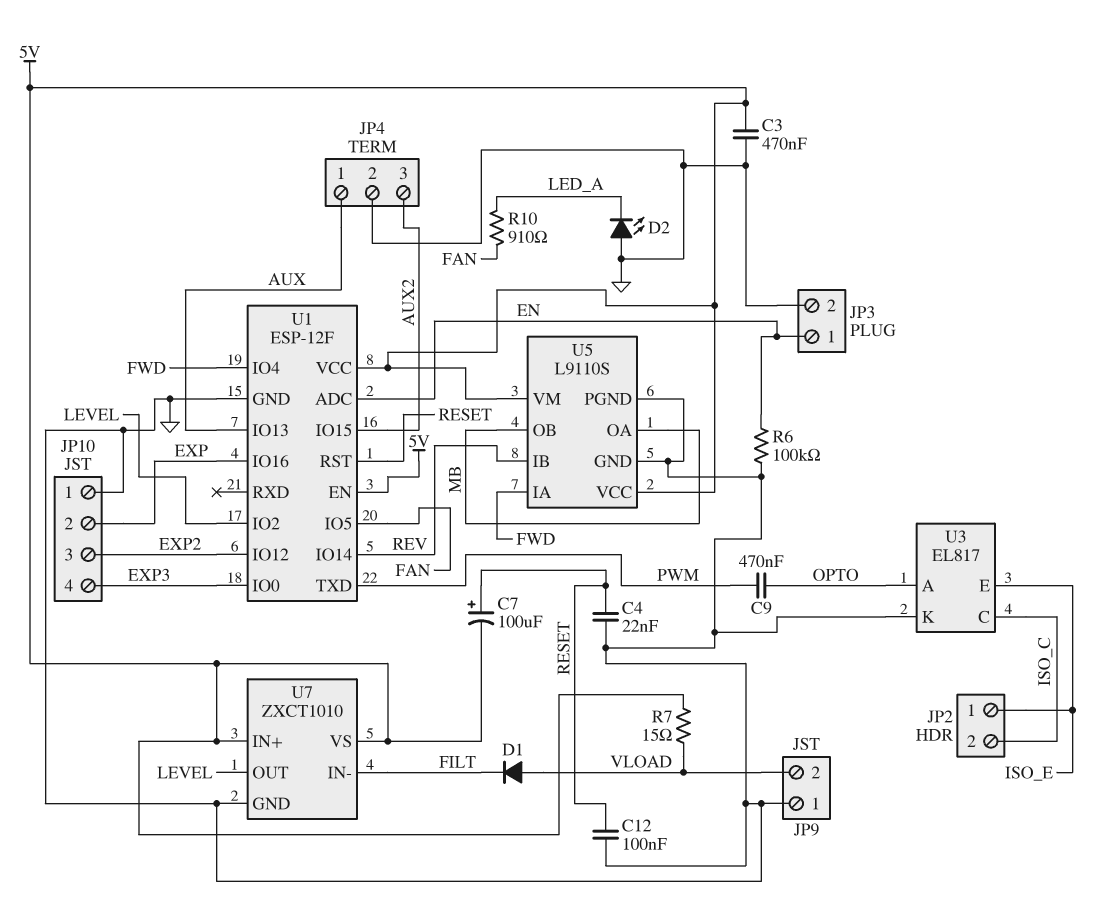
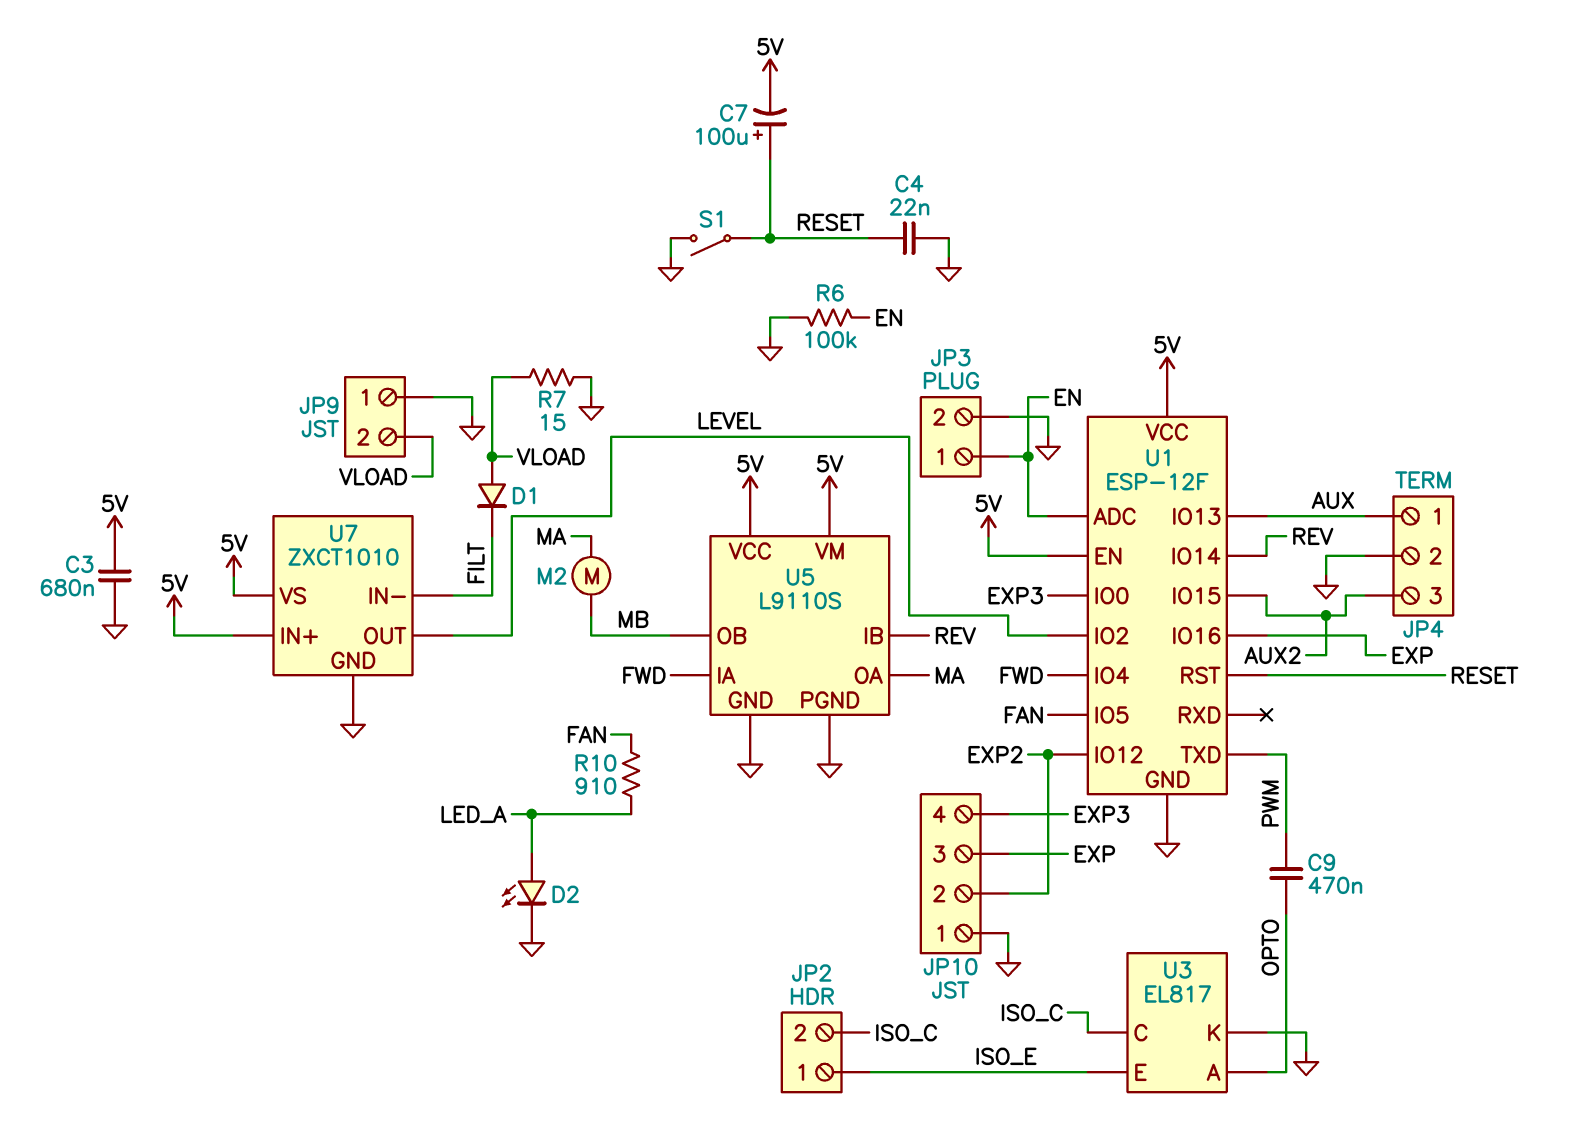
C3: 470nF (5V, GND) -> 680nF (5V, GND)
C12: 100nF (GND, RESET) -> none
D2: LED (A GND, K LED_A) -> LED (A LED_A, K GND)
JP10 pin 2: EXP -> EXP2
JP10 pin 3: EXP2 -> EXP
M2: none -> motor (MA, MB)
R7: 15 (5V, VLOAD) -> 15 (GND, VLOAD)
S1: none -> switch (GND, RESET)
U5 pin OA: MB -> MA

